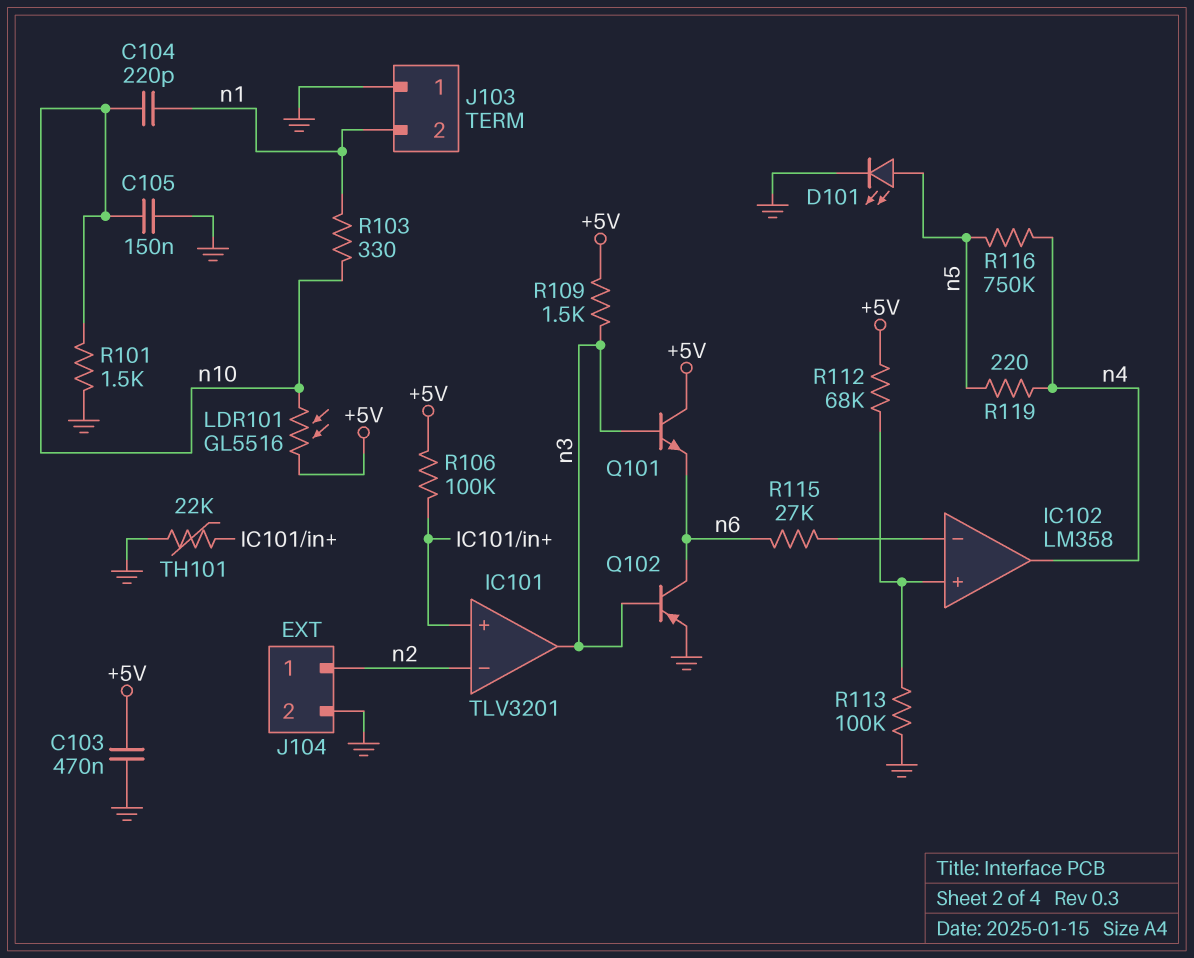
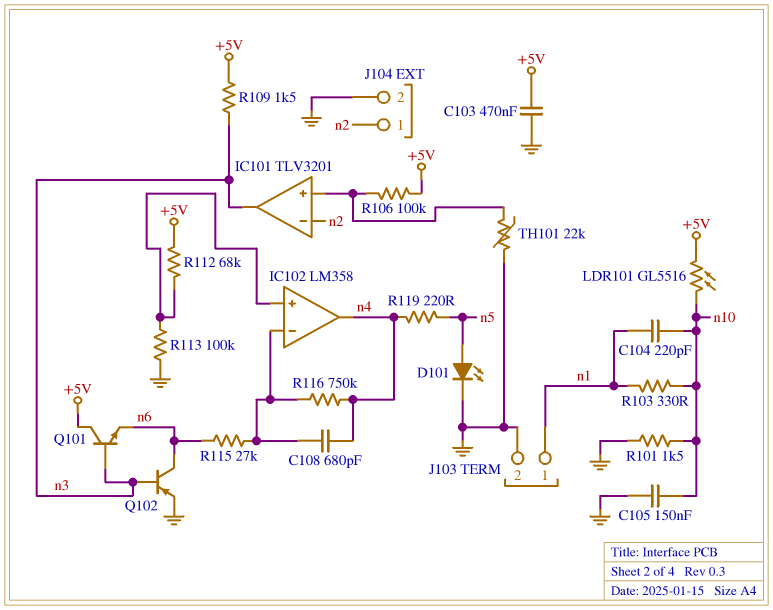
C108: none -> 680pF (IC102/in-, n4)
J103 pin 1: GND -> n1
J103 pin 2: n1 -> GND
R116: 750k (n4, n5) -> 750k (IC102/in-, n4)

